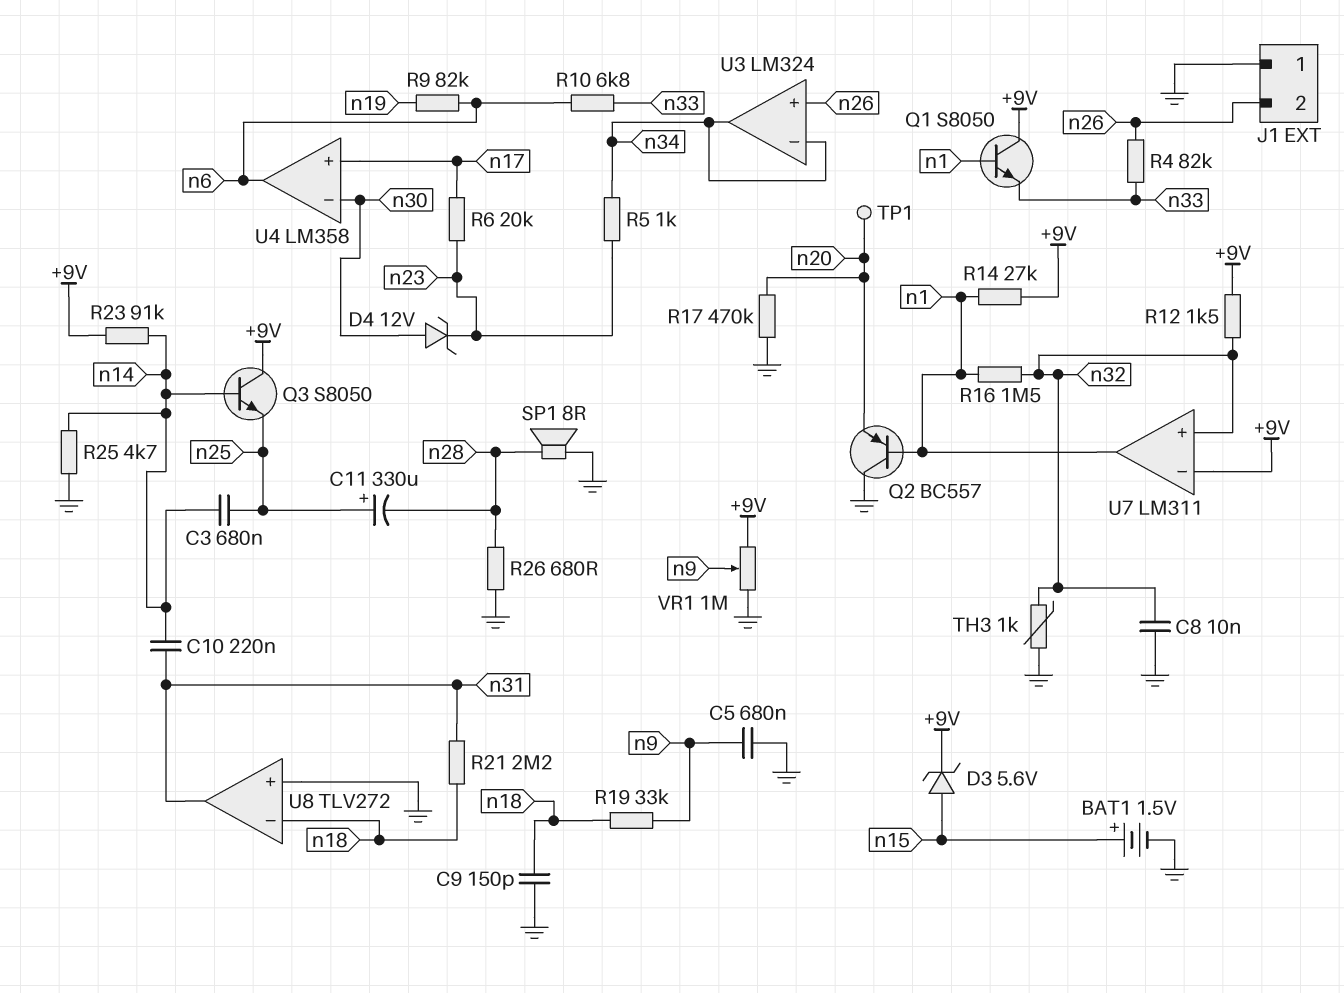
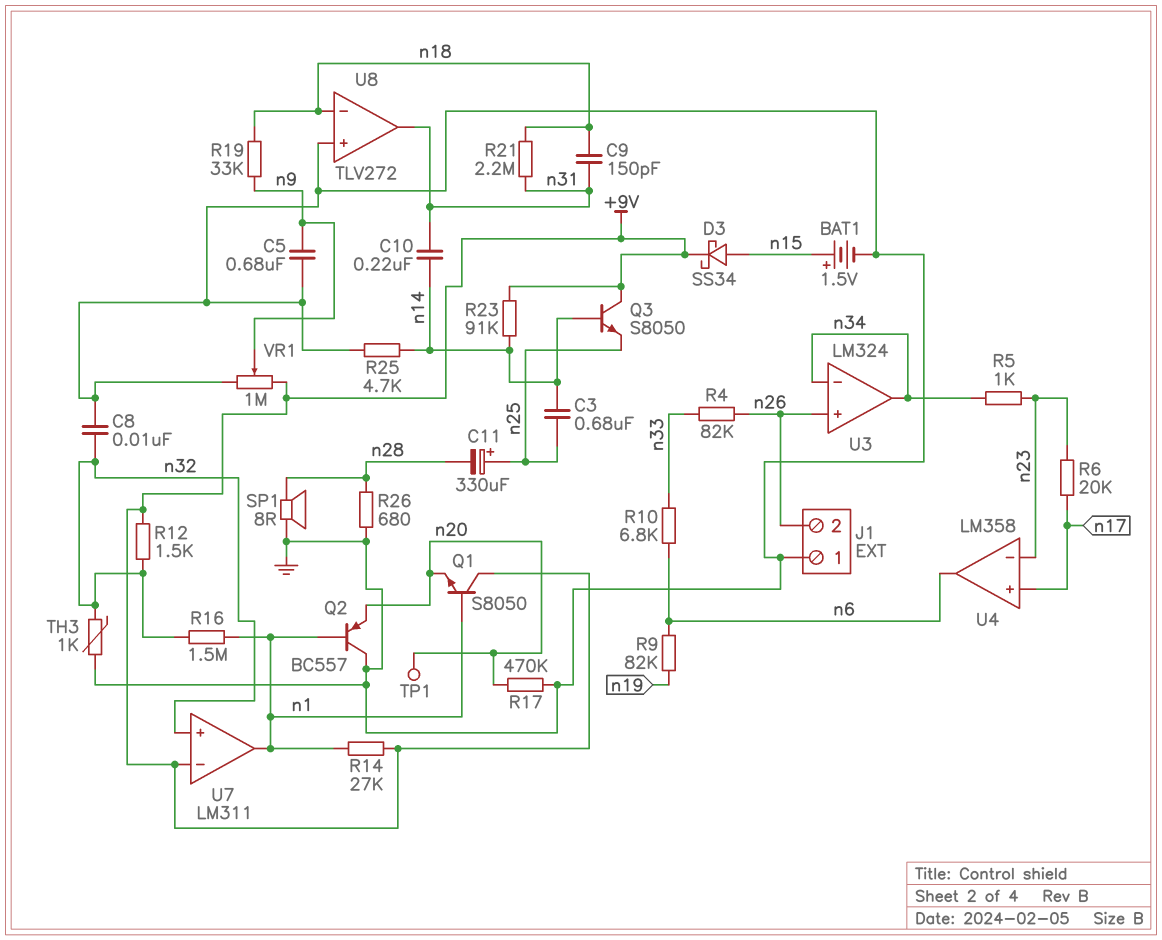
C9: 150pF (GND, n18) -> 150pF (n18, n31)
D3: zener 5.6V (A n15, K +9V) -> schottky SS34 (A n15, K +9V)
D4: zener 12V (A n30, K n23) -> none
Q1: NPN S8050 (B n1, C +9V, E n33) -> NPN S8050 (B n1, C +9V, E n20)
U4 pin in-: n30 -> n23

